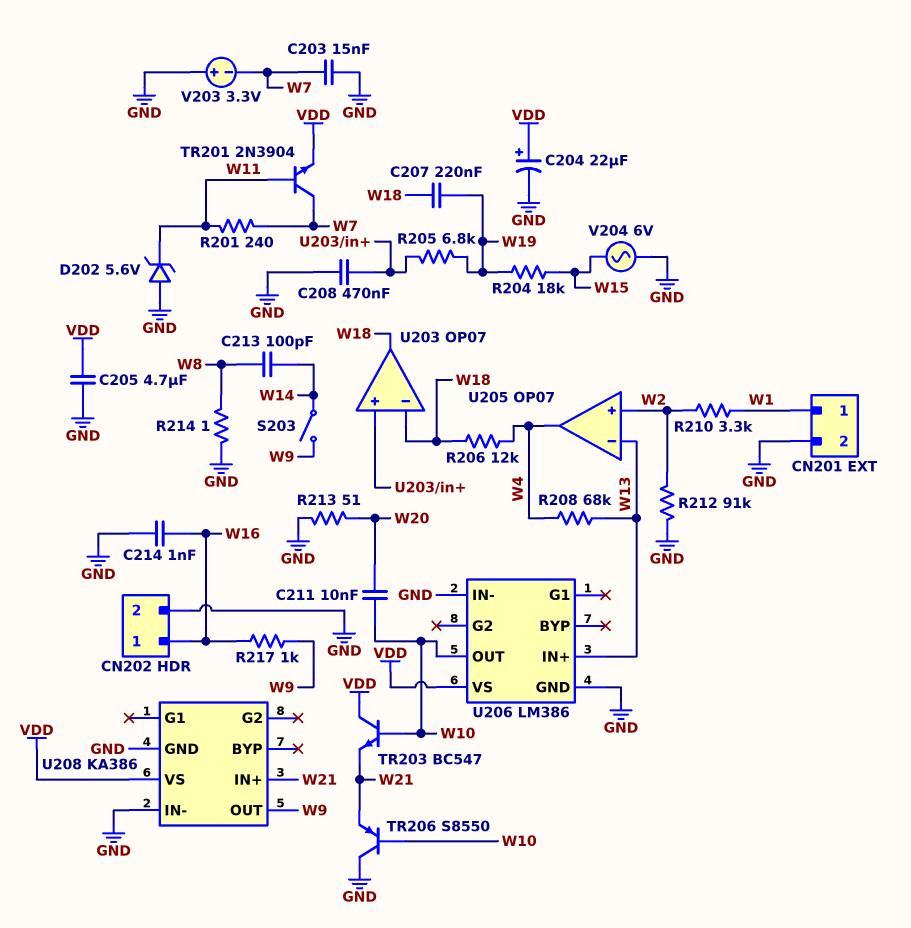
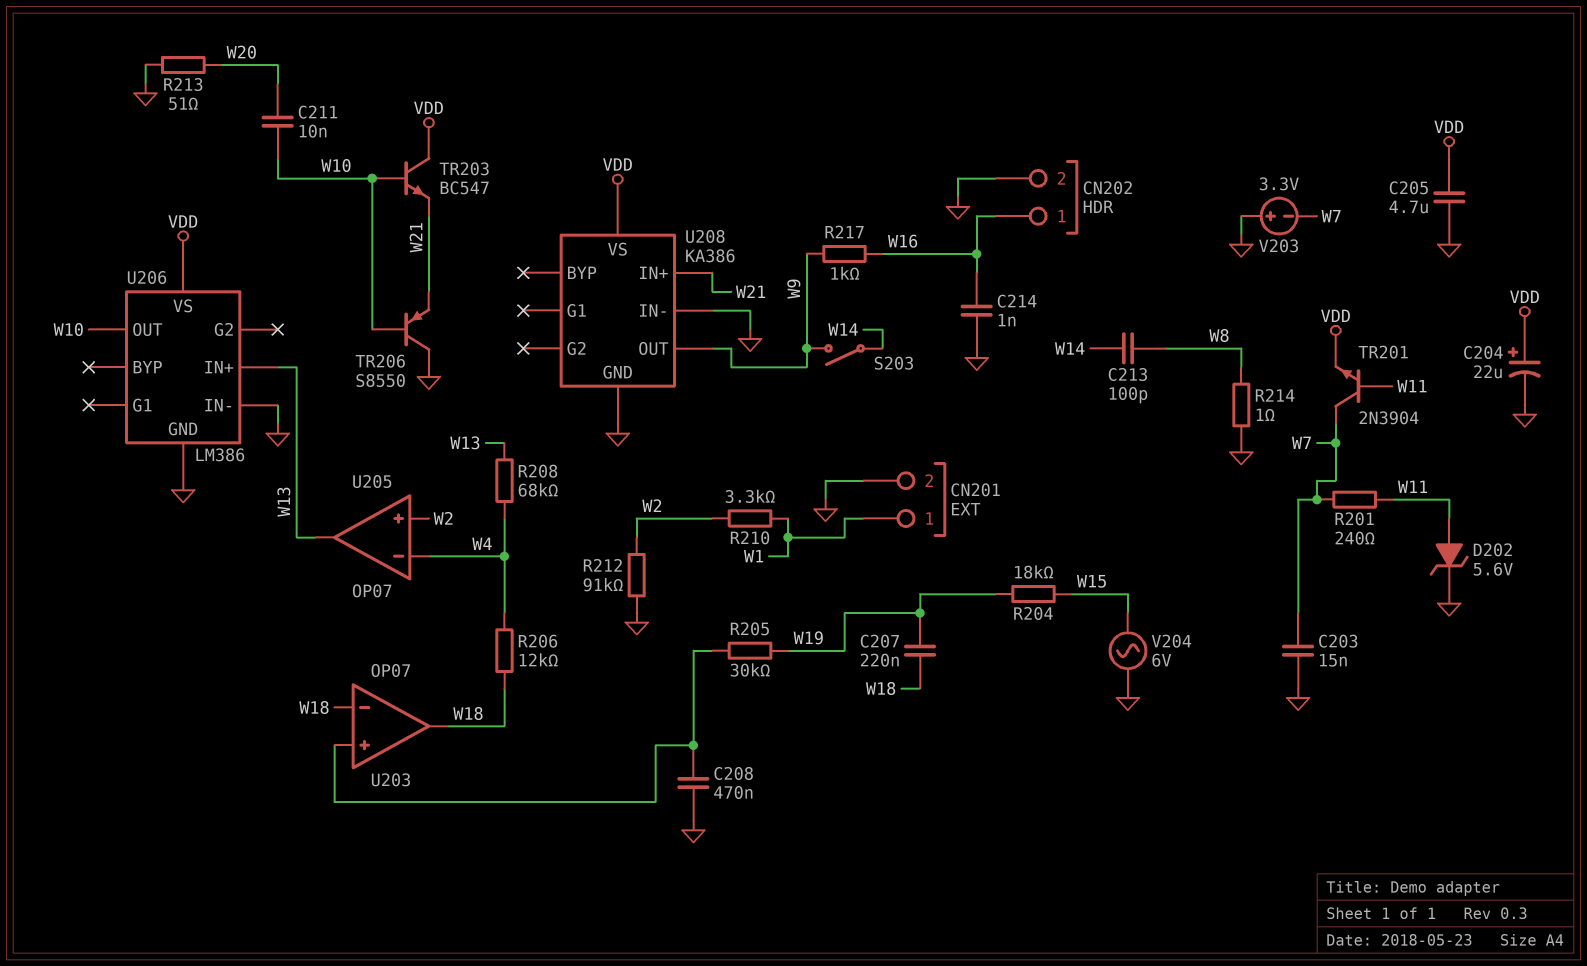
D202: zener 5.6V (A GND, K W11) -> zener 5.6V (A W11, K GND)
R205: 6.8k (U203/in+, W19) -> 30k (U203/in+, W19)
U205 pin in-: W13 -> W4
U205 pin out: W4 -> W13

